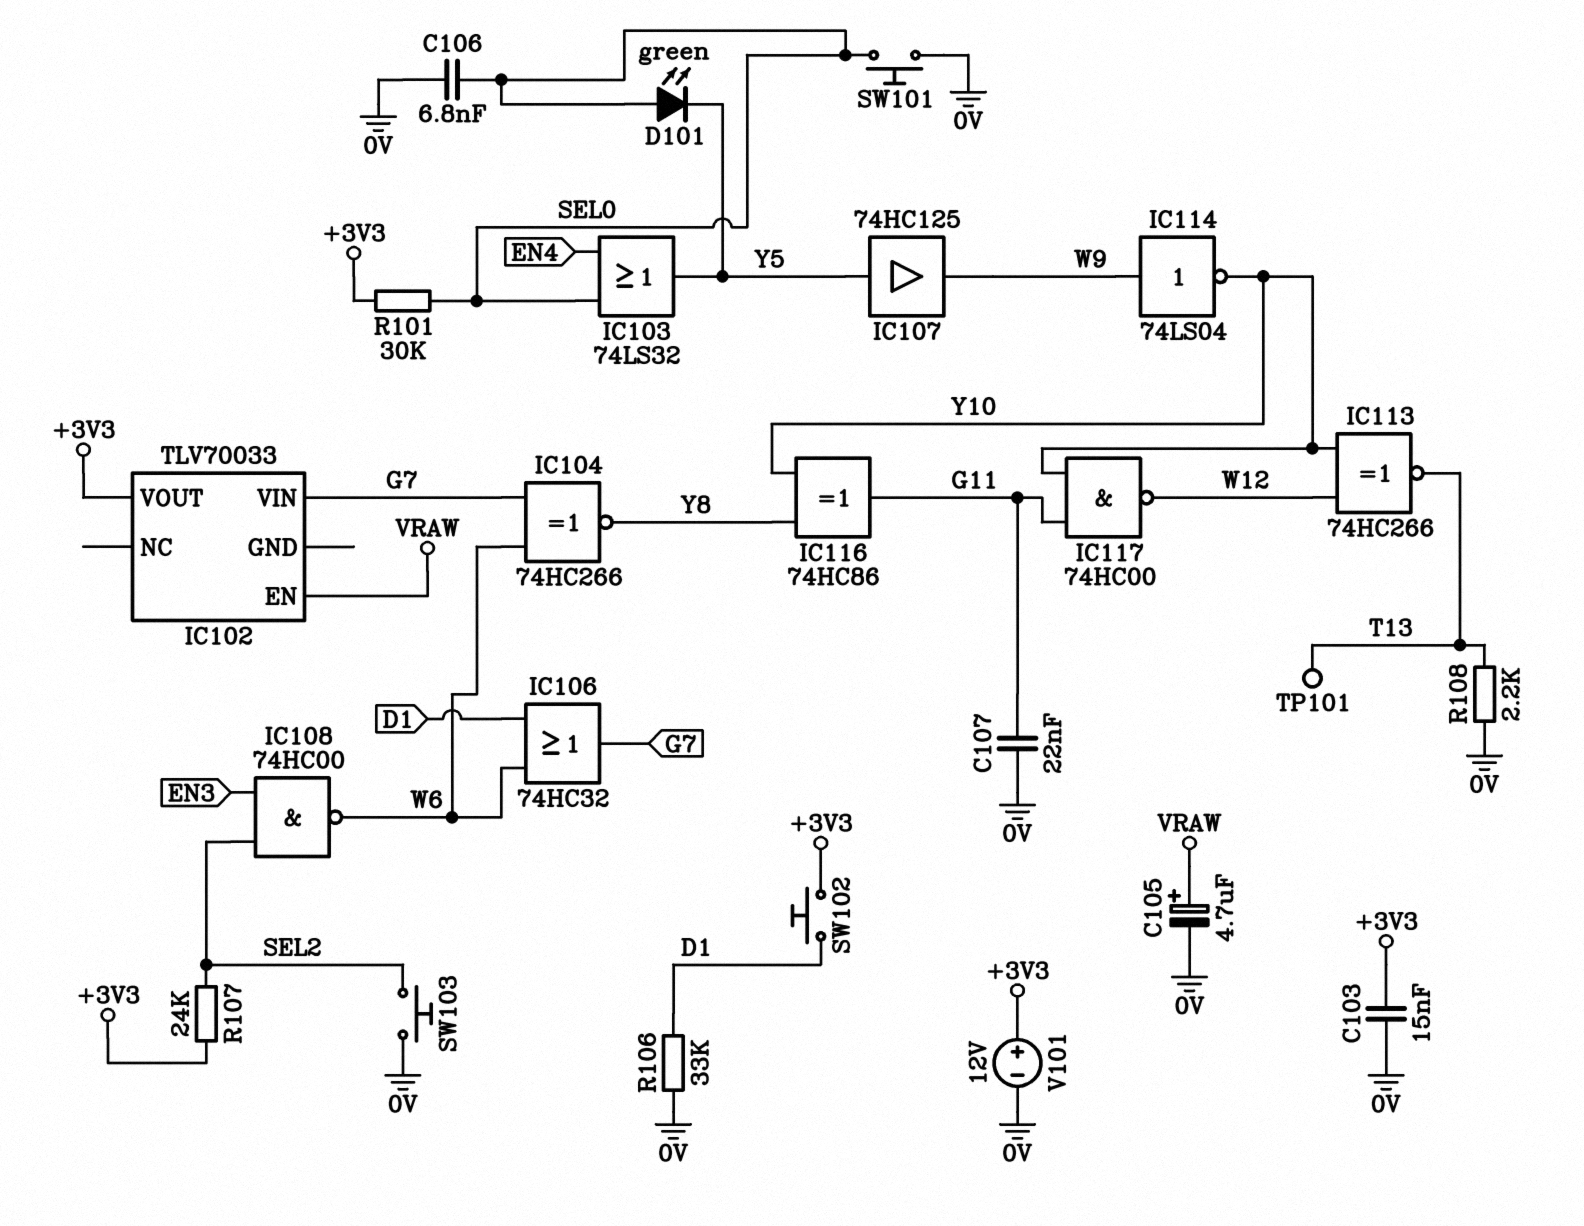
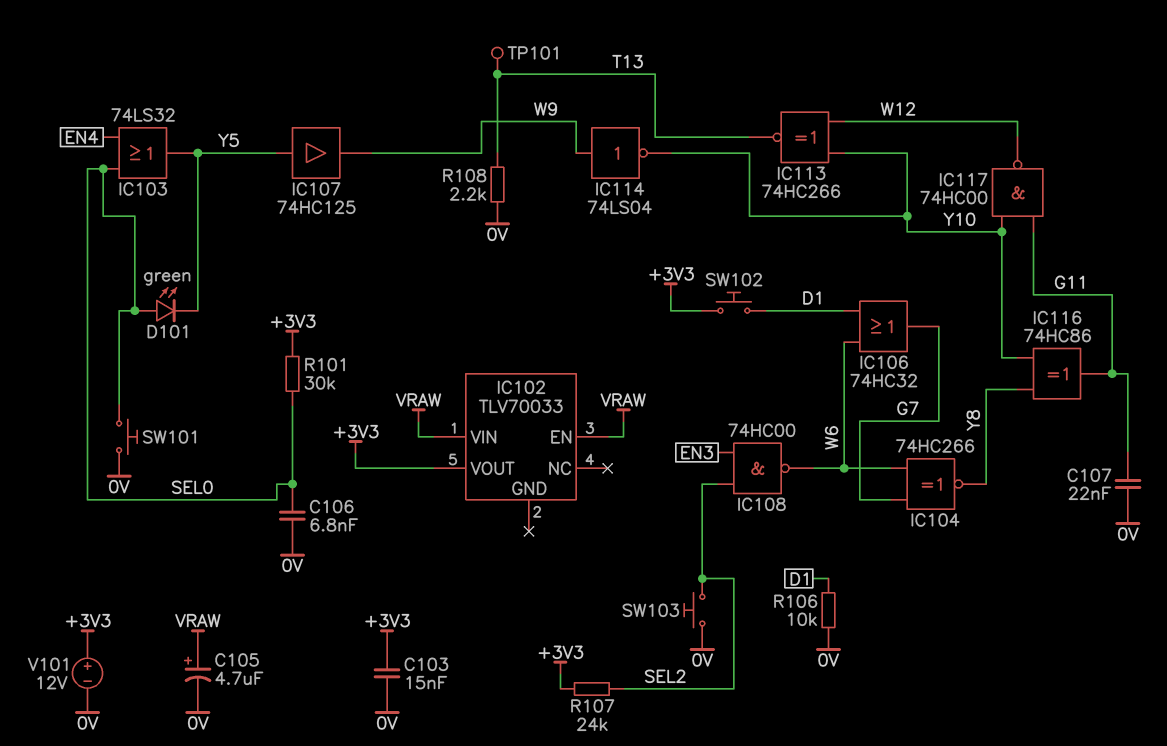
IC102 pin VIN: G7 -> VRAW
R106: 33k (0V, D1) -> 10k (0V, D1)

